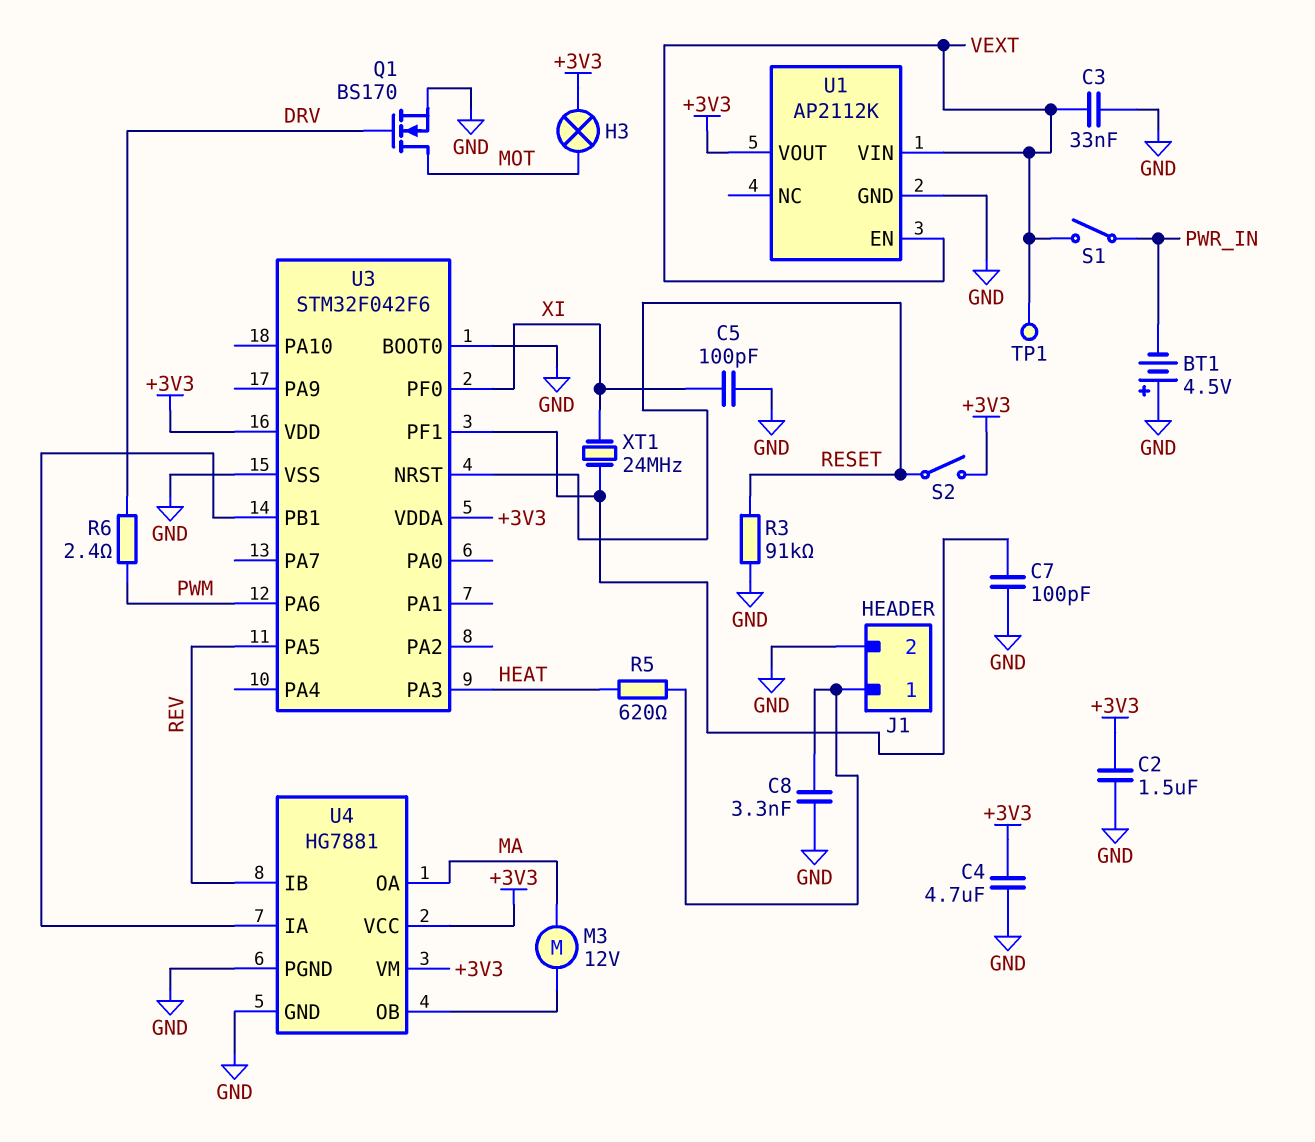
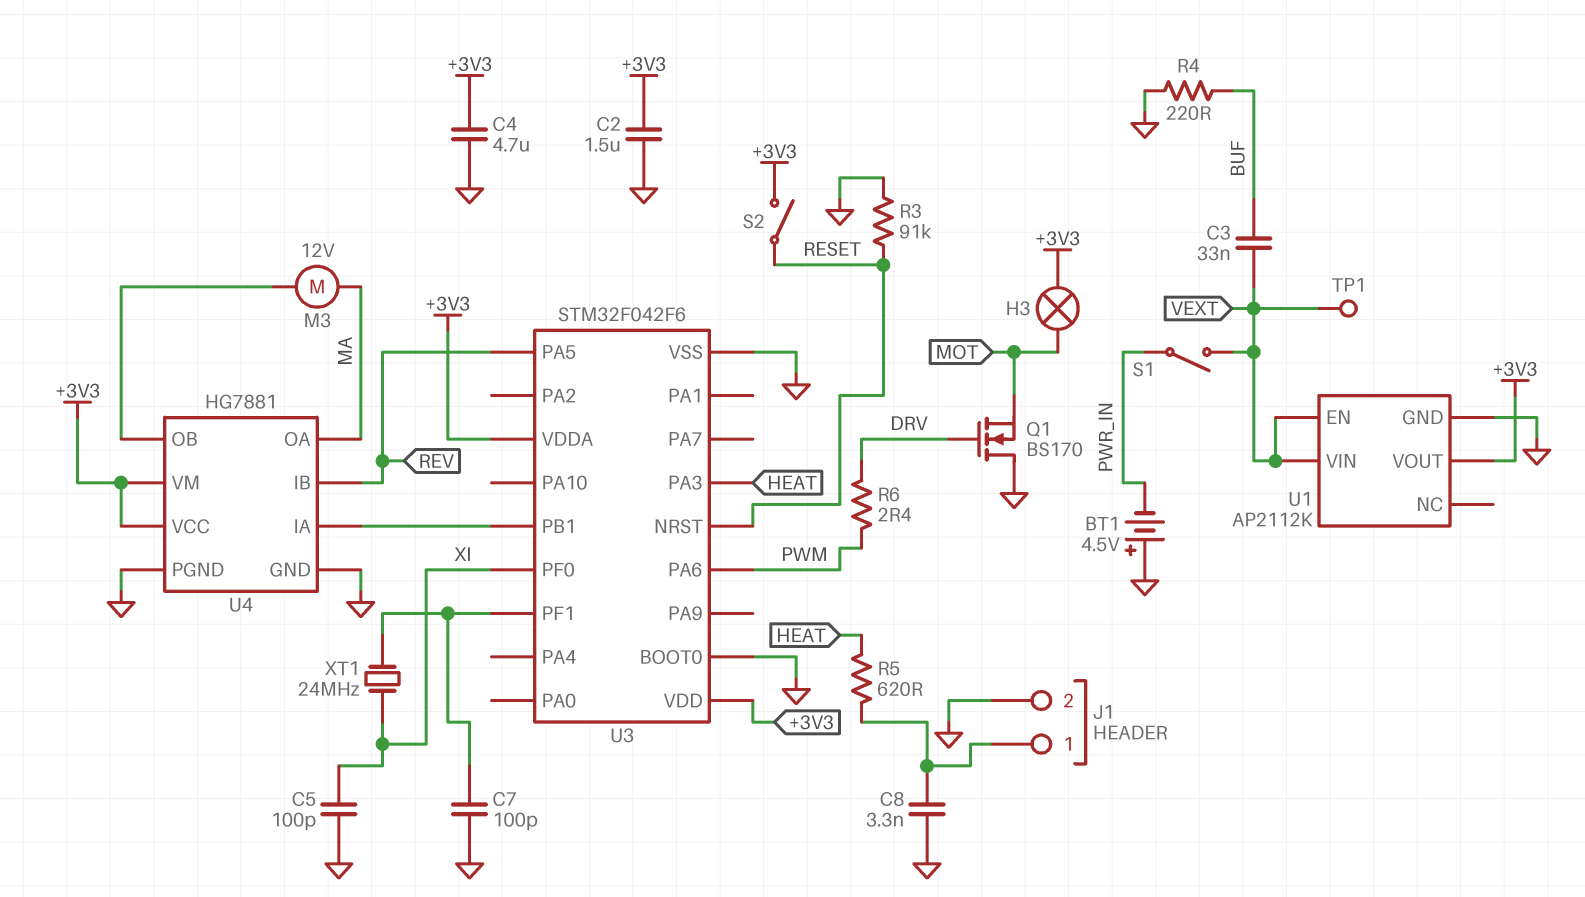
C3: 33nF (GND, VEXT) -> 33nF (BUF, VEXT)
Q1: NMOS BS170 (G DRV, D MOT, S GND) -> NMOS BS170 (G DRV, D GND, S MOT)
R4: none -> 220 (BUF, GND)

